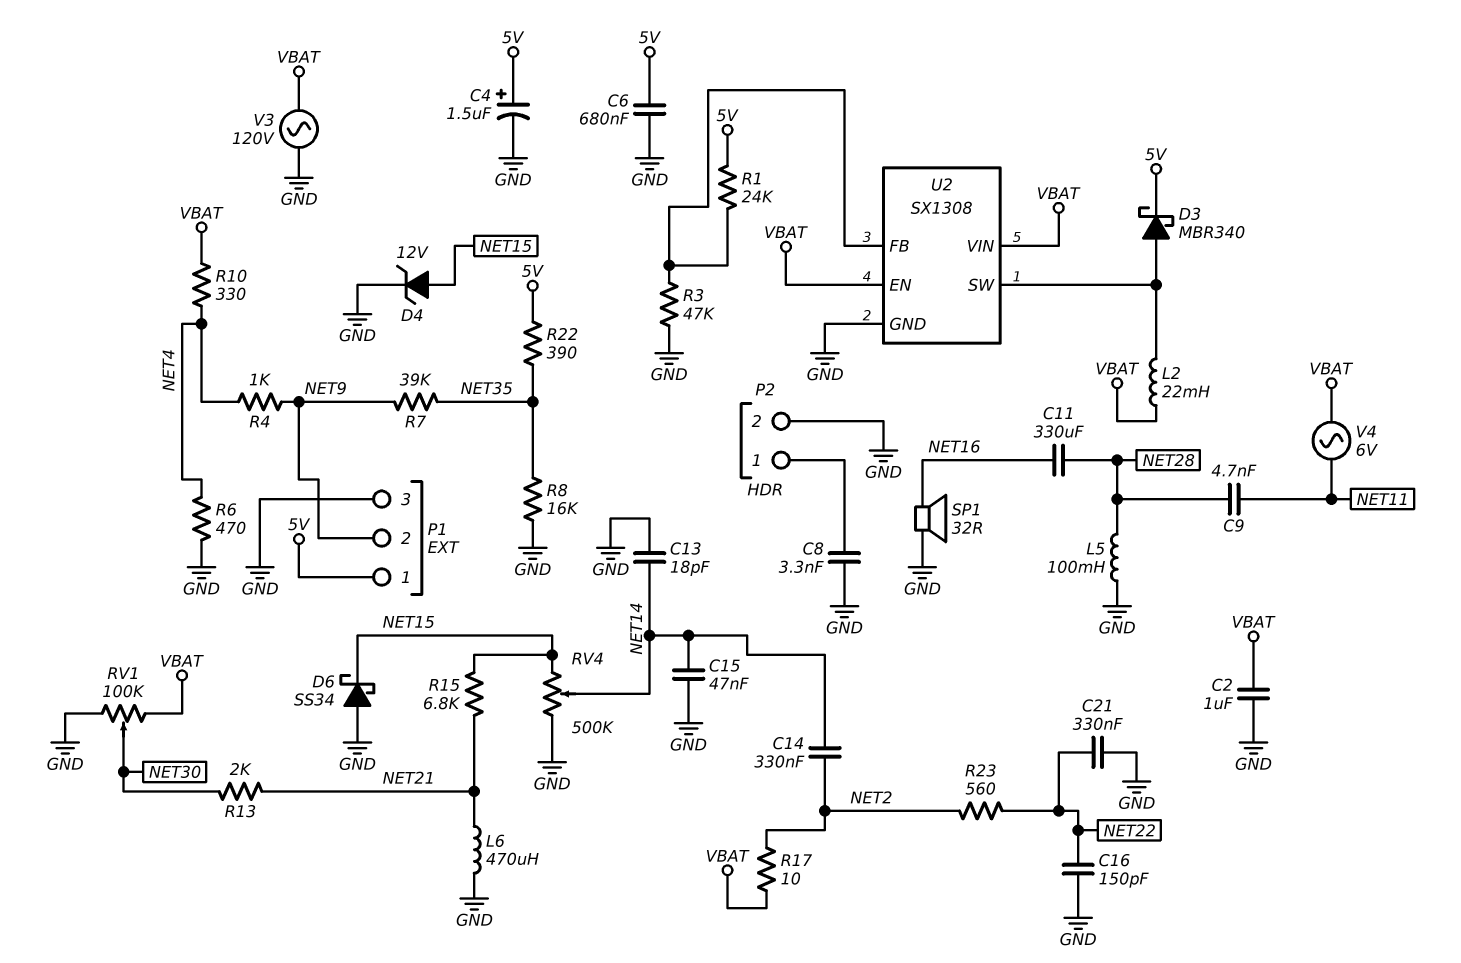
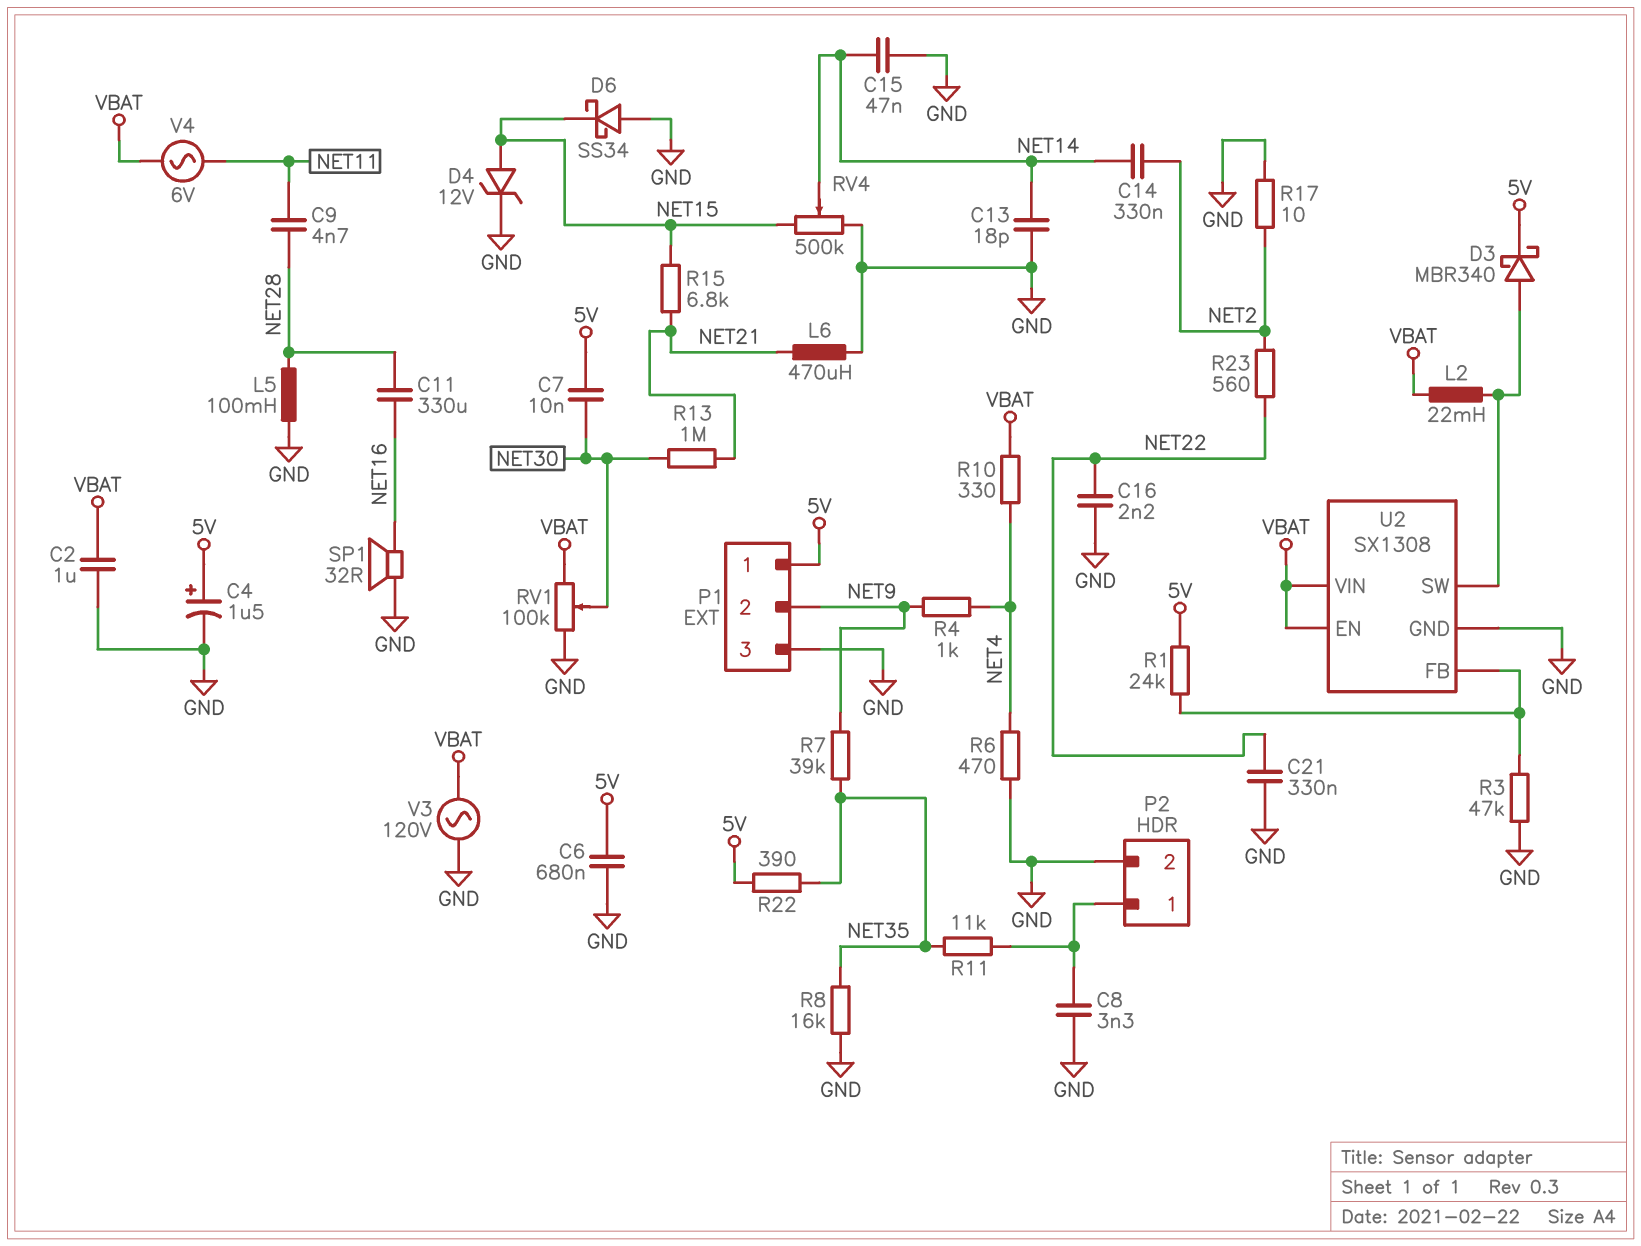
C7: none -> 10nF (5V, NET30)
C16: 150pF (GND, NET22) -> 2.2nF (GND, NET22)
R11: none -> 11k (NET35, P2/1)
R13: 2k (NET21, NET30) -> 1M (NET21, NET30)
R17: 10 (NET2, VBAT) -> 10 (GND, NET2)

